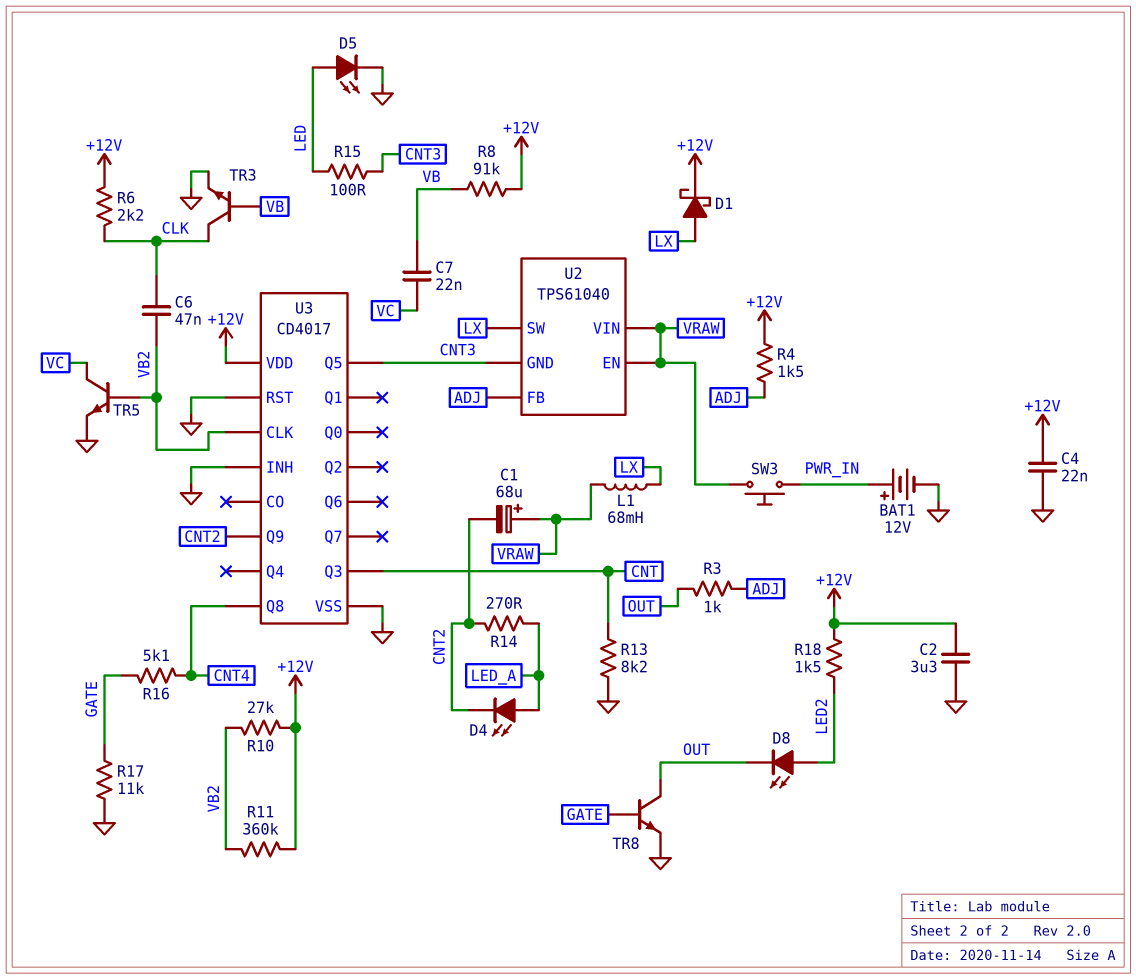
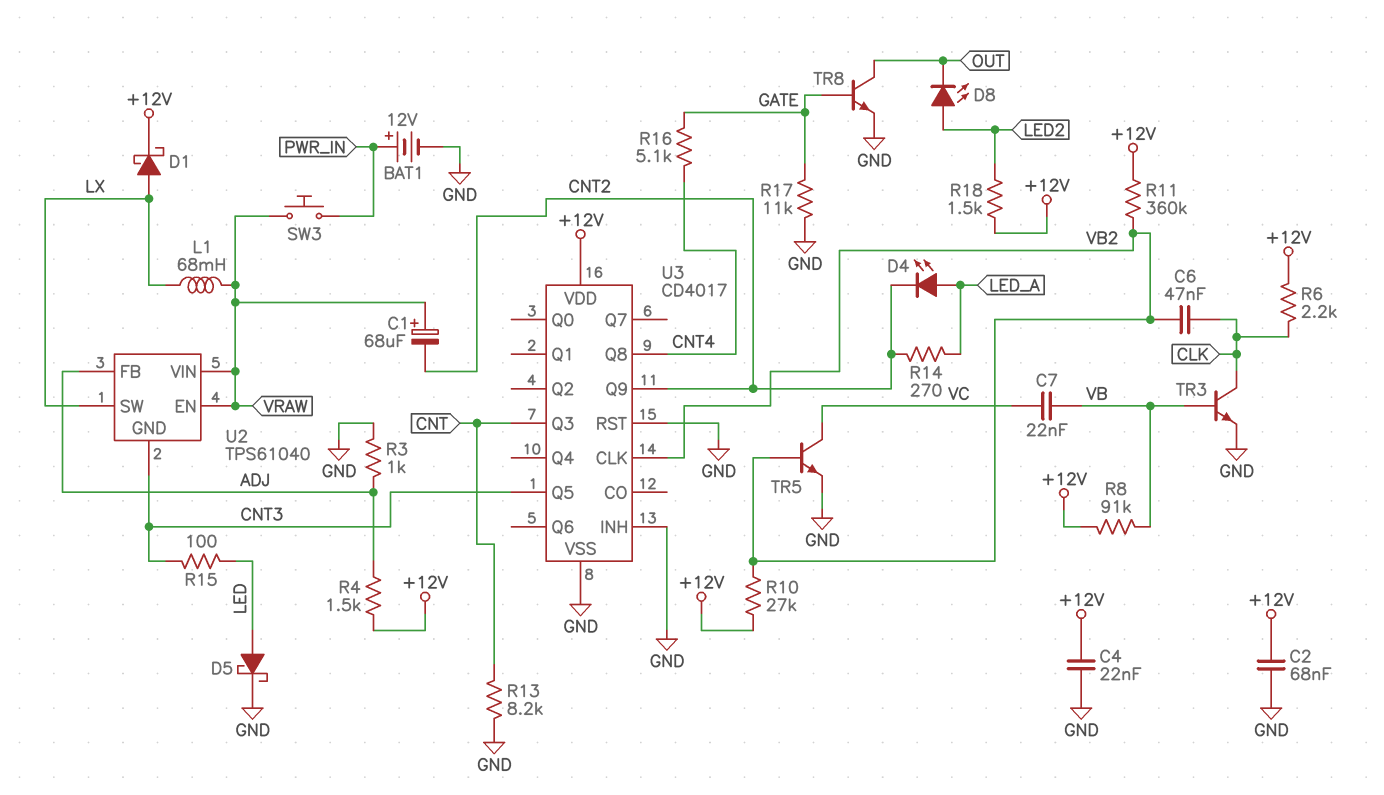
C2: 3.3uF (+12V, GND) -> 68nF (+12V, GND)
D5: LED (A LED, K GND) -> schottky (A LED, K GND)
R3: 1k (ADJ, OUT) -> 1k (ADJ, GND)

